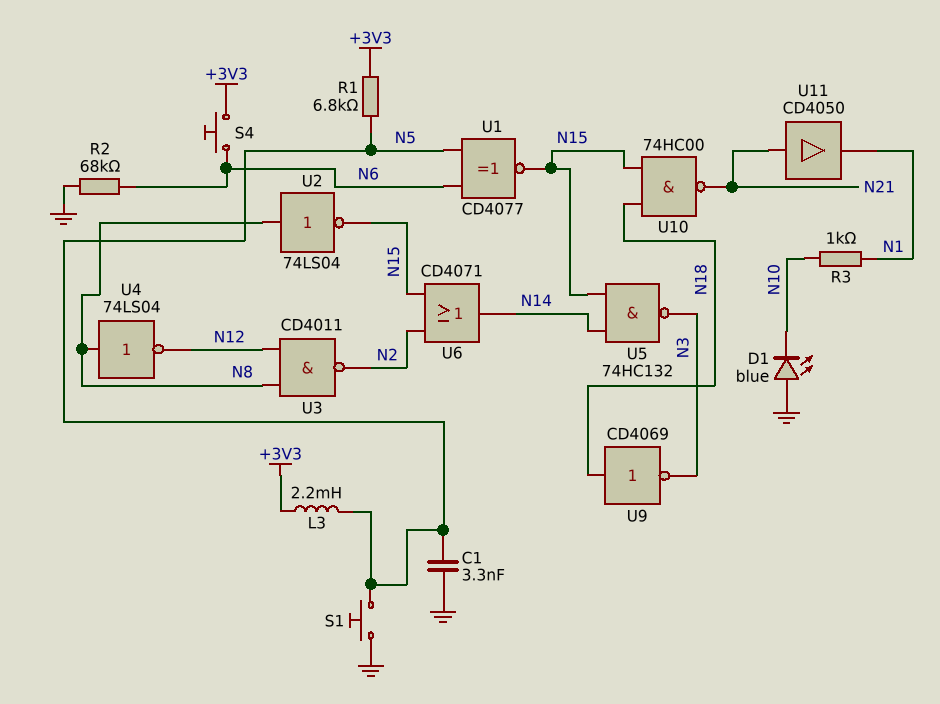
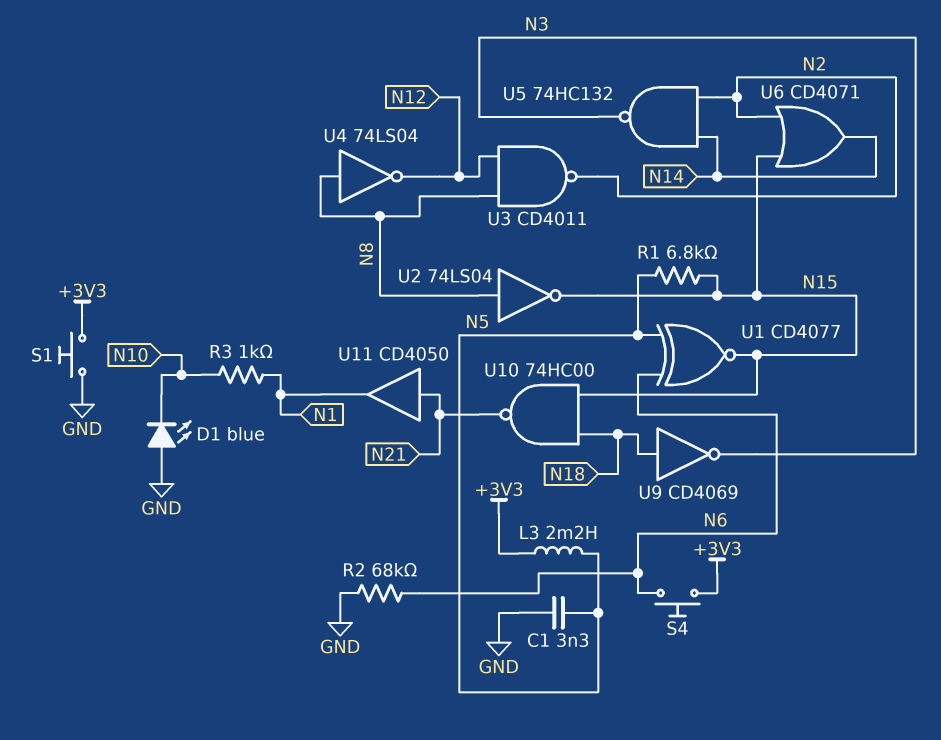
R1: 6.8k (+3V3, N5) -> 6.8k (N5, N15)
S1: button (GND, N5) -> button (+3V3, GND)
U5: NAND 74HC132 (in N14, in N15, out N3) -> NAND 74HC132 (in N2, in N14, out N3)

